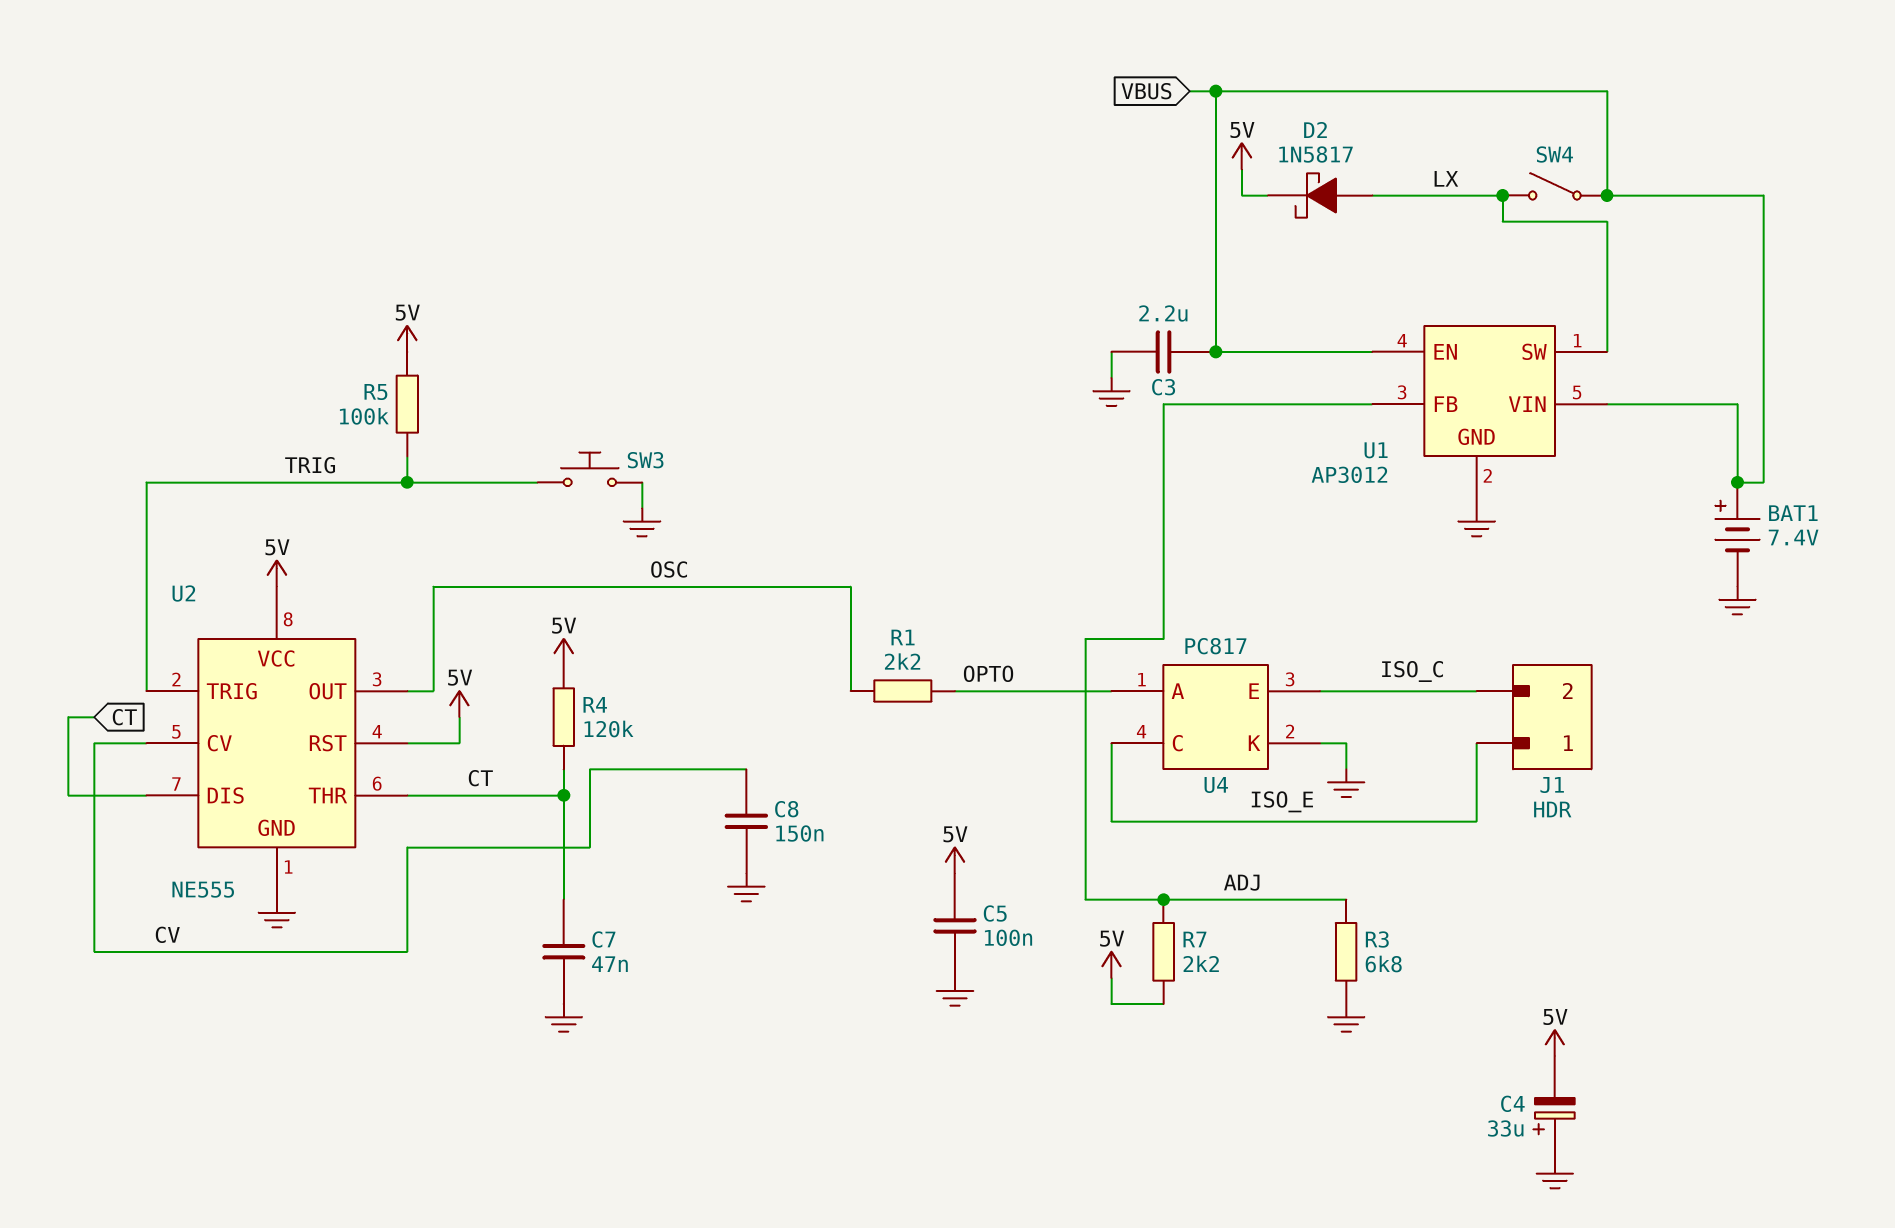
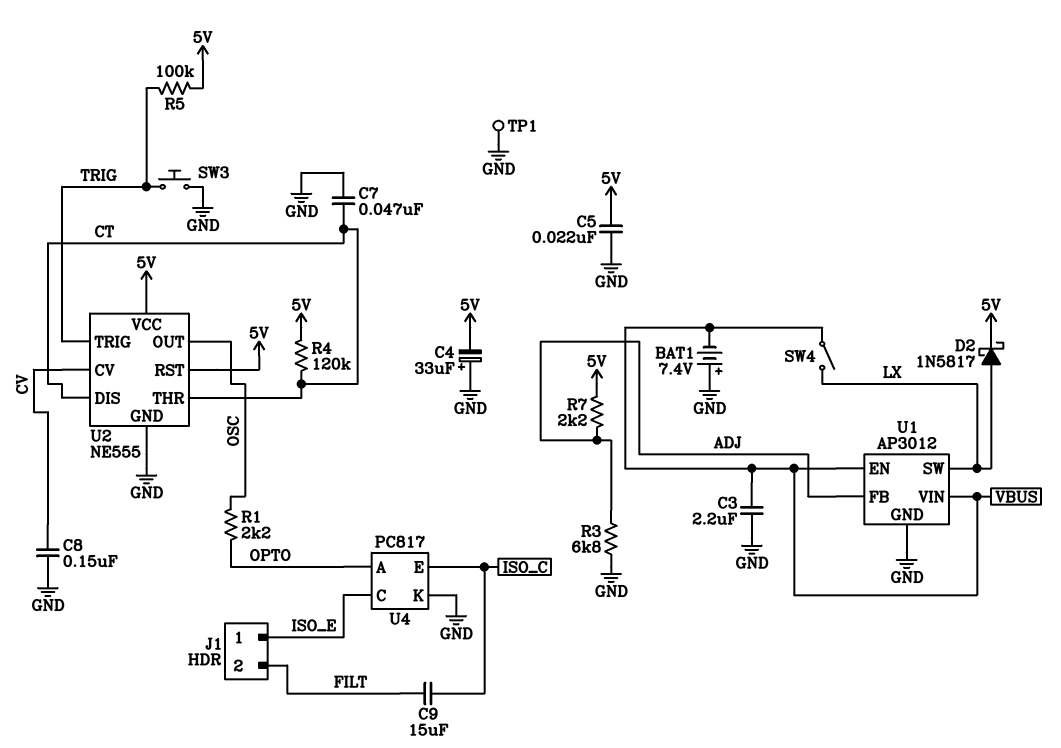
BAT1: 7.4V (plus VBUS, minus GND) -> 7.4V (plus GND, minus VBUS)
C5: 100nF (5V, GND) -> 22nF (5V, GND)
C9: none -> 15uF (FILT, ISO_C)
J1 pin 2: ISO_C -> FILT
TP1: none -> test point (GND)

